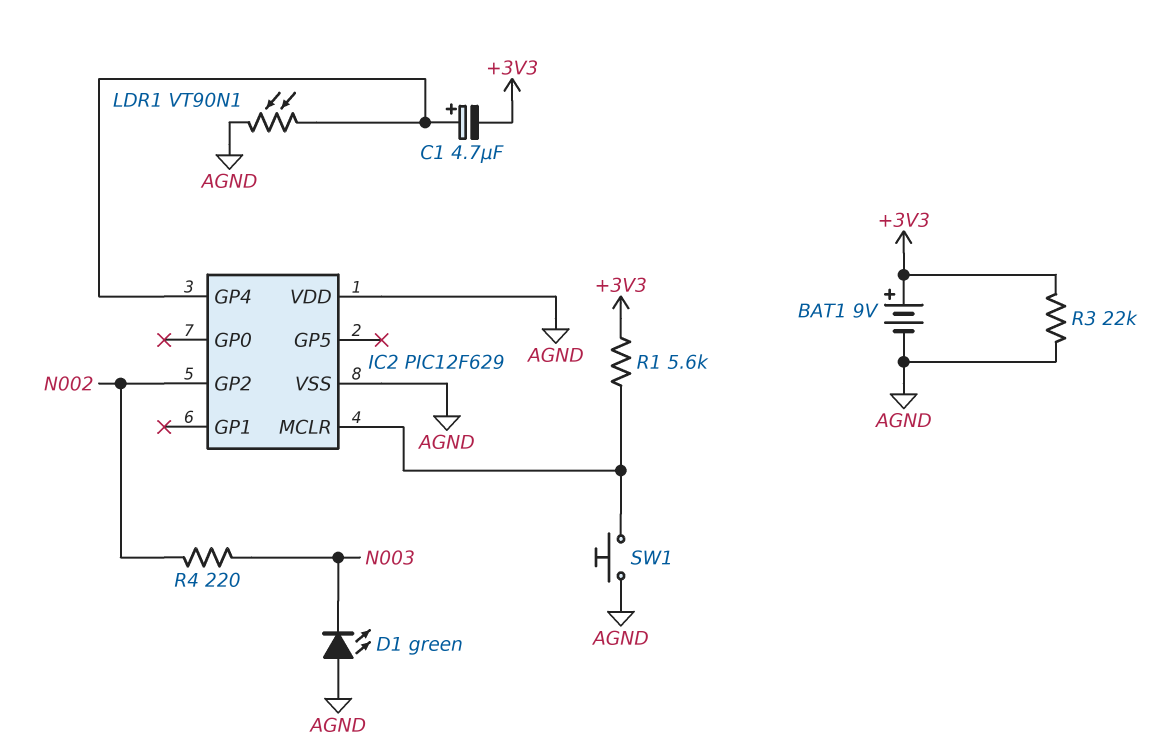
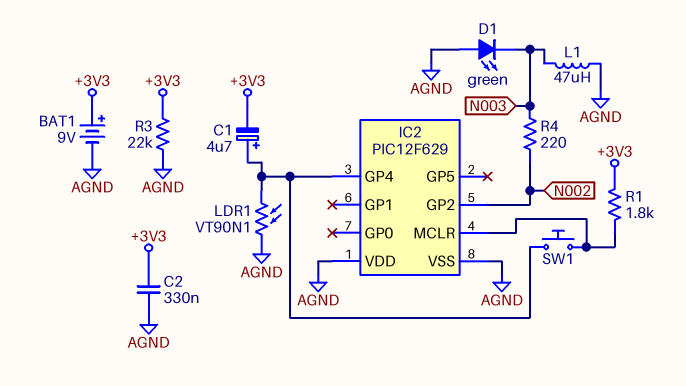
C2: none -> 330nF (+3V3, AGND)
L1: none -> 47uH (AGND, N003)
R1: 5.6k (+3V3, IC2/MCLR) -> 1.8k (+3V3, IC2/MCLR)
SW1: button (AGND, IC2/MCLR) -> button (IC2/GP4, IC2/MCLR)

